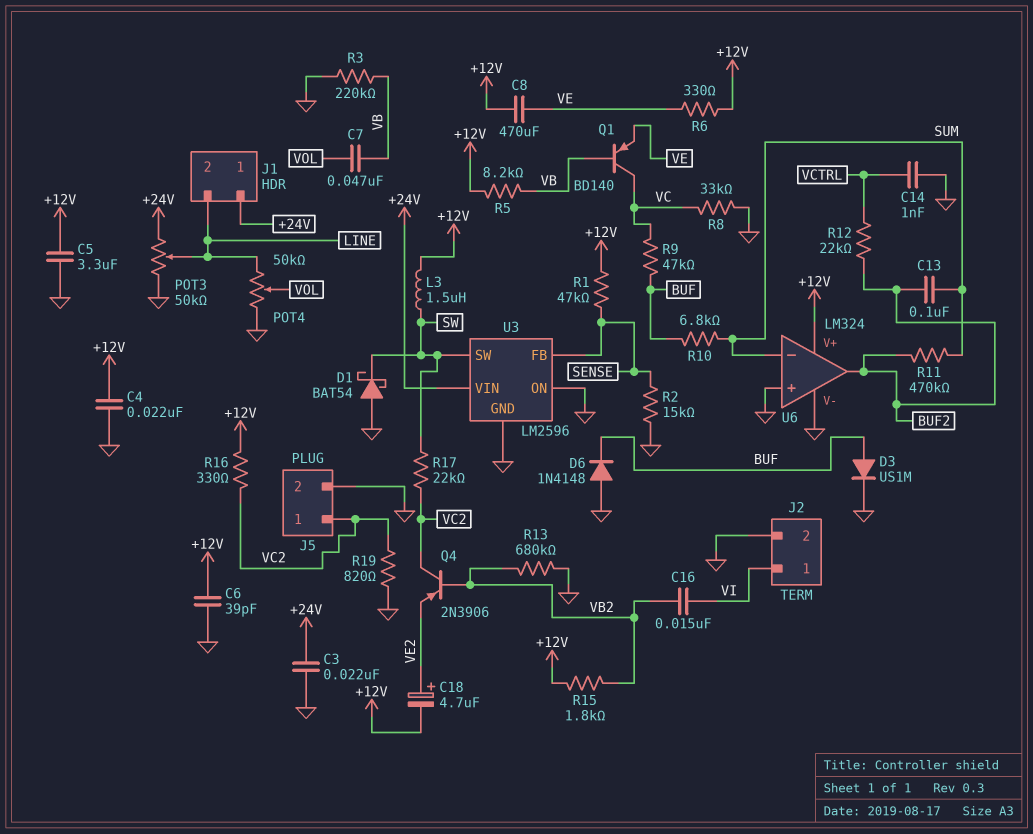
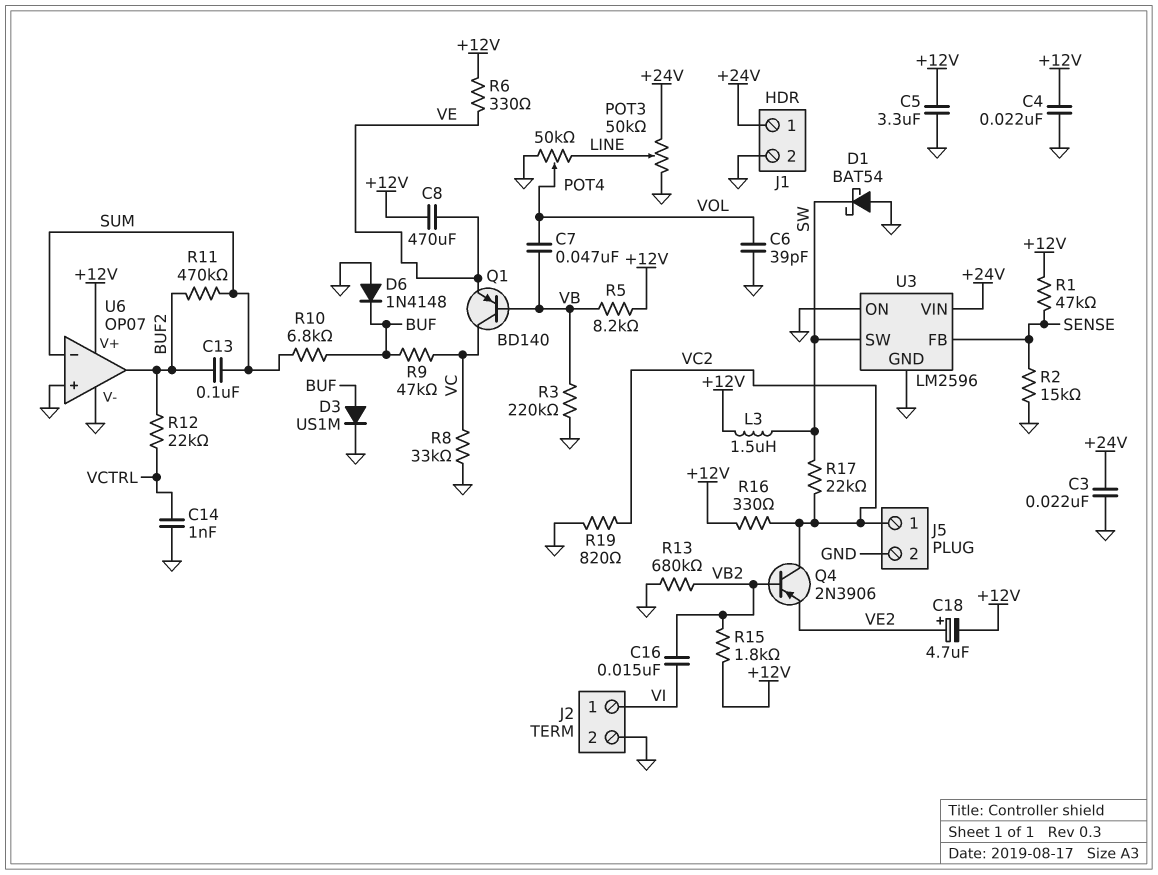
C6: 39pF (+12V, GND) -> 39pF (GND, VOL)
J1 pin 2: LINE -> GND
U6: LM324 -> OP07

